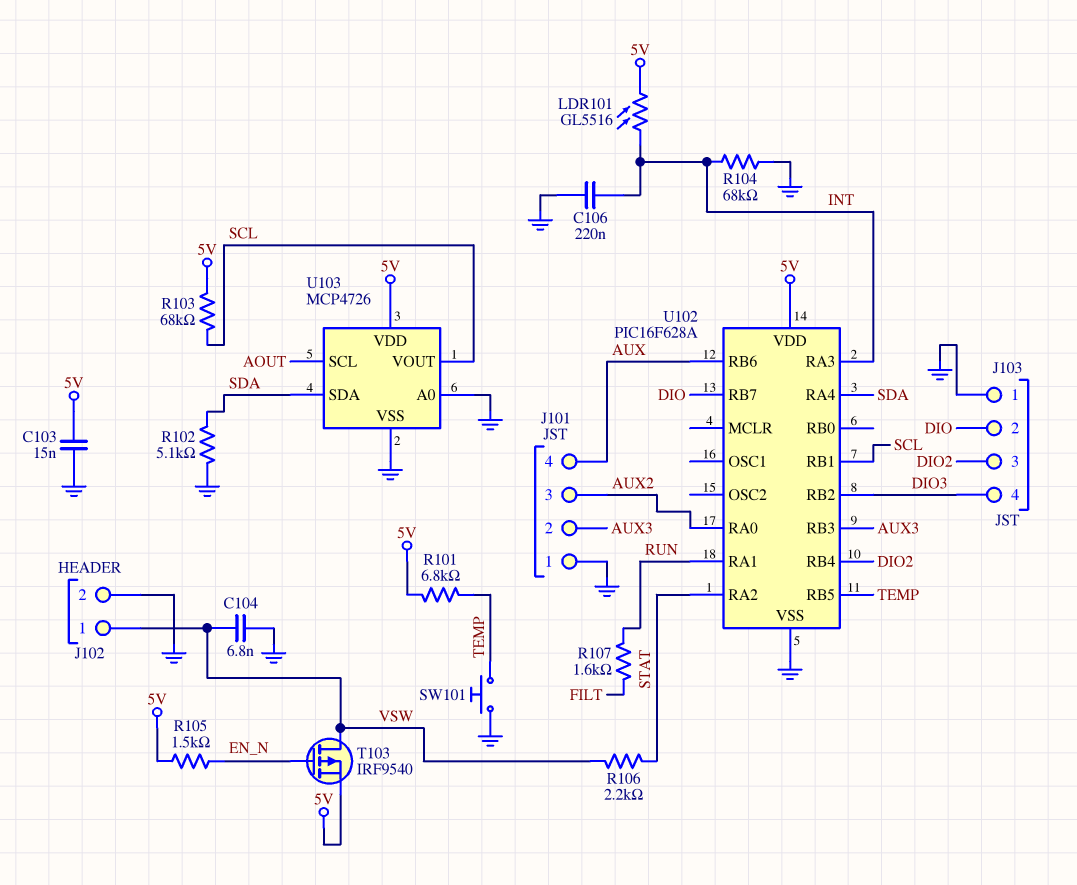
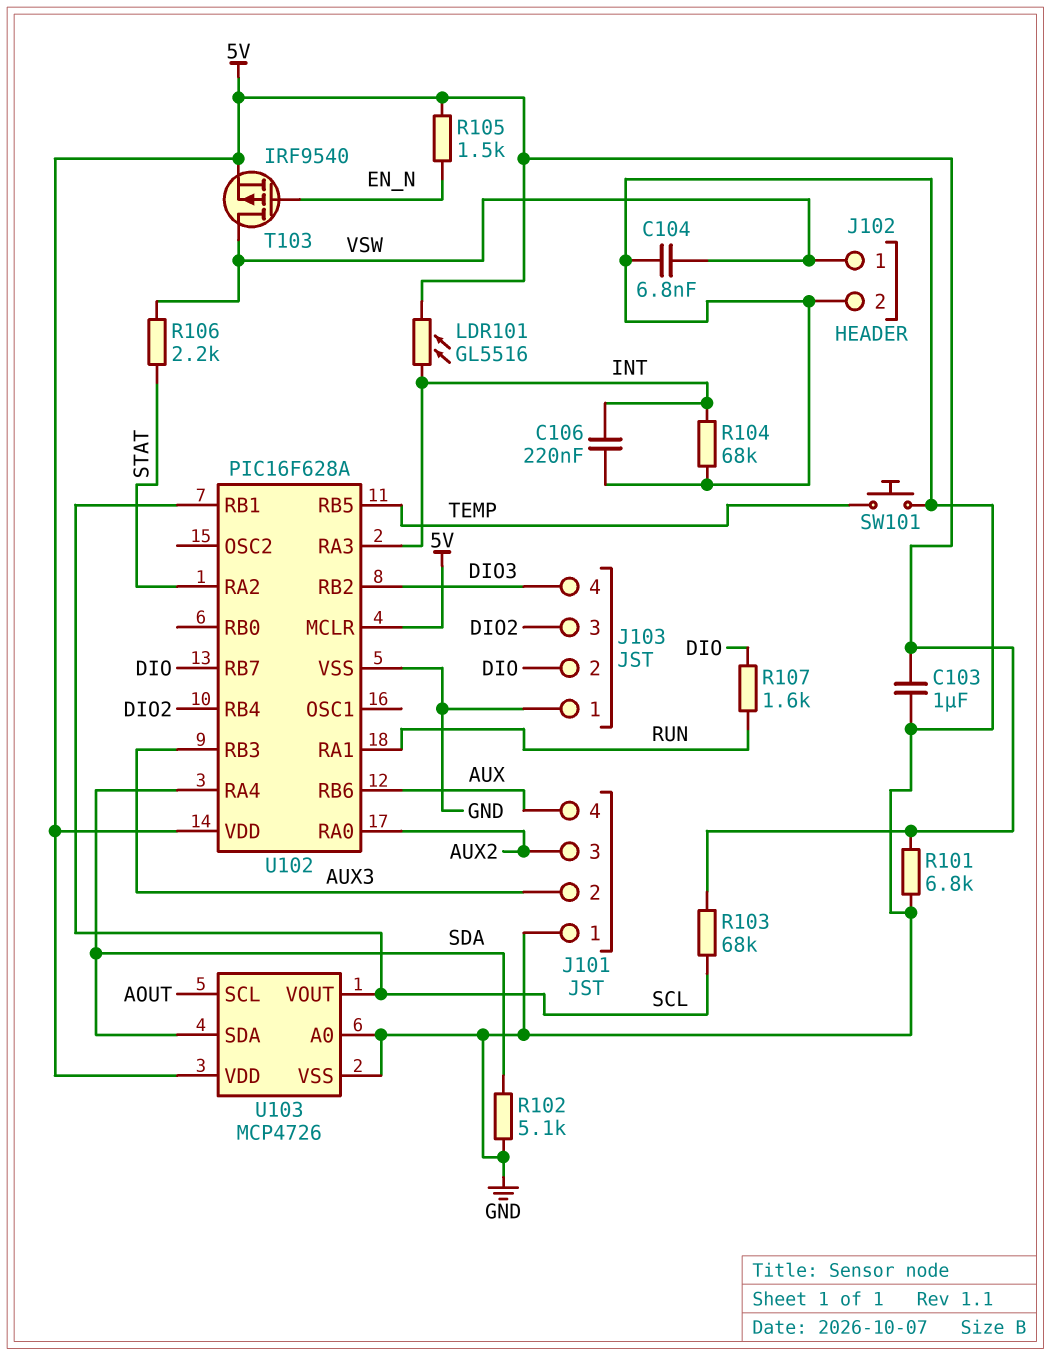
C103: 15nF (5V, GND) -> 1uF (5V, GND)
R101: 6.8k (5V, TEMP) -> 6.8k (5V, GND)
R107: 1.6k (FILT, RUN) -> 1.6k (DIO, RUN)
U102 pin MCLR: none -> 5V

